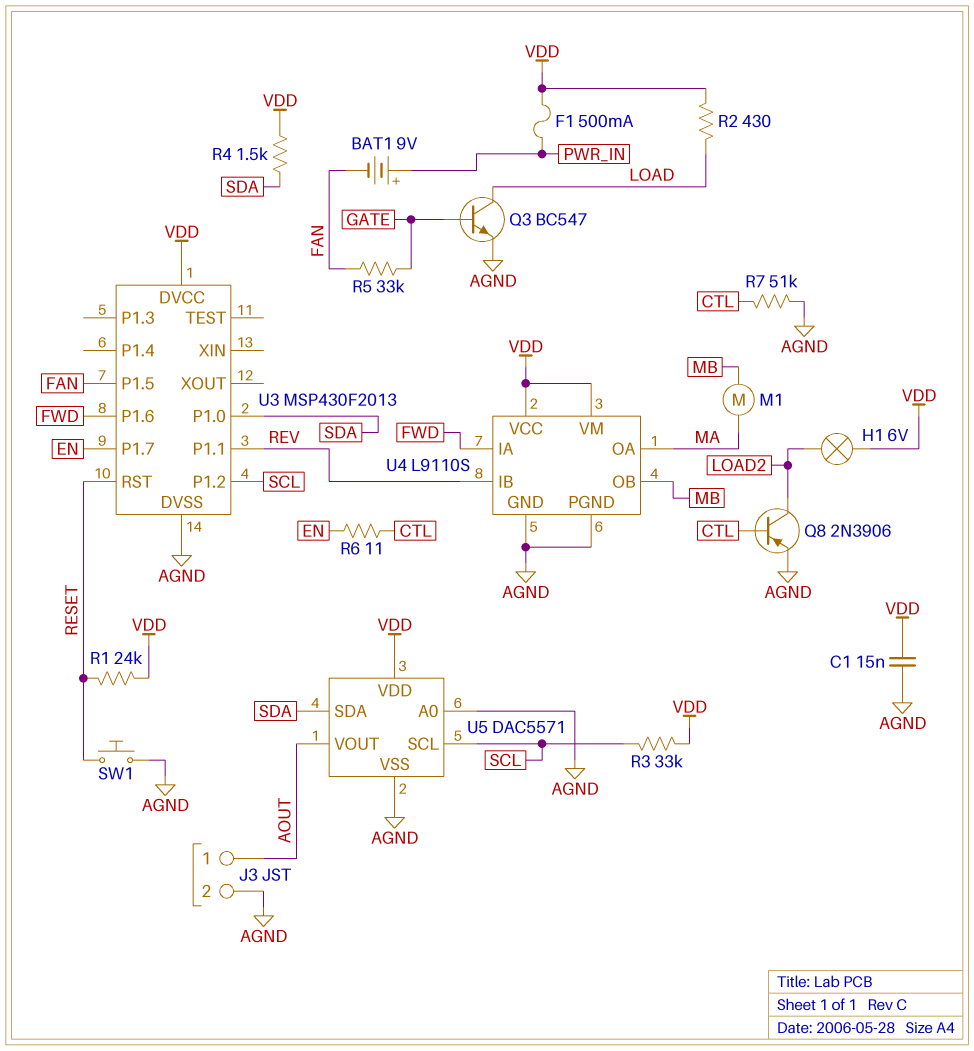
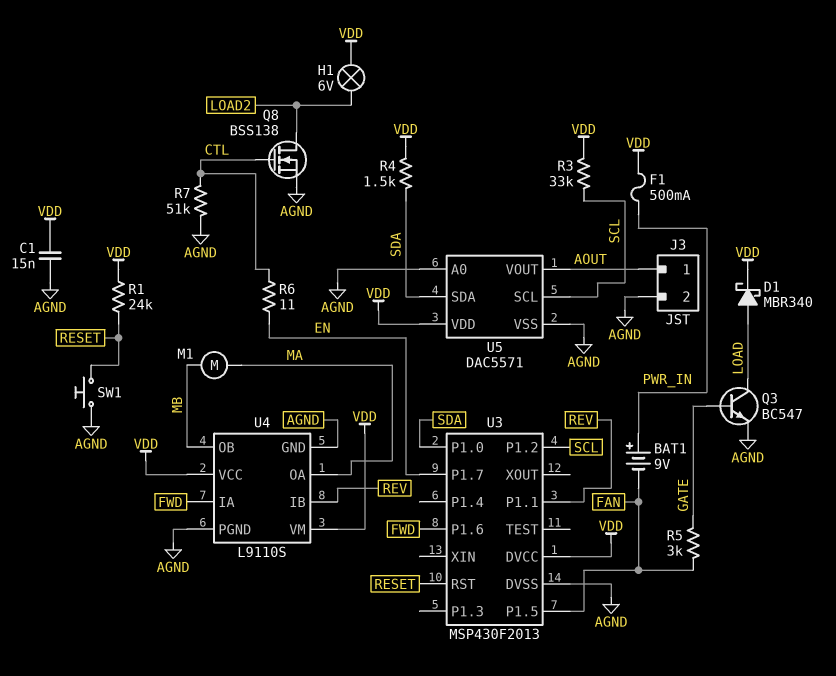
D1: none -> schottky MBR340 (A LOAD, K VDD)
Q8: PNP 2N3906 (B CTL, C LOAD2, E AGND) -> NMOS BSS138 (G CTL, D LOAD2, S AGND)
R2: 430 (LOAD, VDD) -> none
R5: 33k (FAN, GATE) -> 3k (FAN, GATE)

